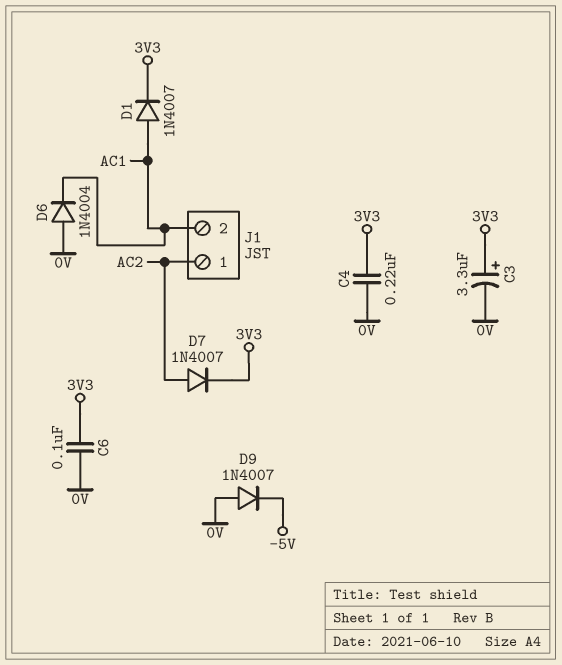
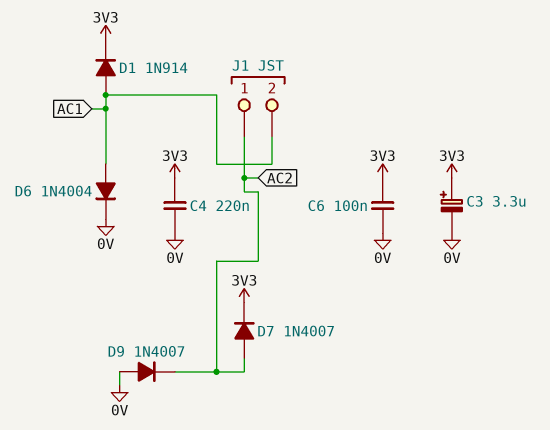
D1: diode 1N4007 (A AC1, K 3V3) -> diode 1N914 (A AC1, K 3V3)
D6: diode 1N4004 (A 0V, K AC1) -> diode 1N4004 (A AC1, K 0V)
D9: diode 1N4007 (A 0V, K -5V) -> diode 1N4007 (A 0V, K AC2)

